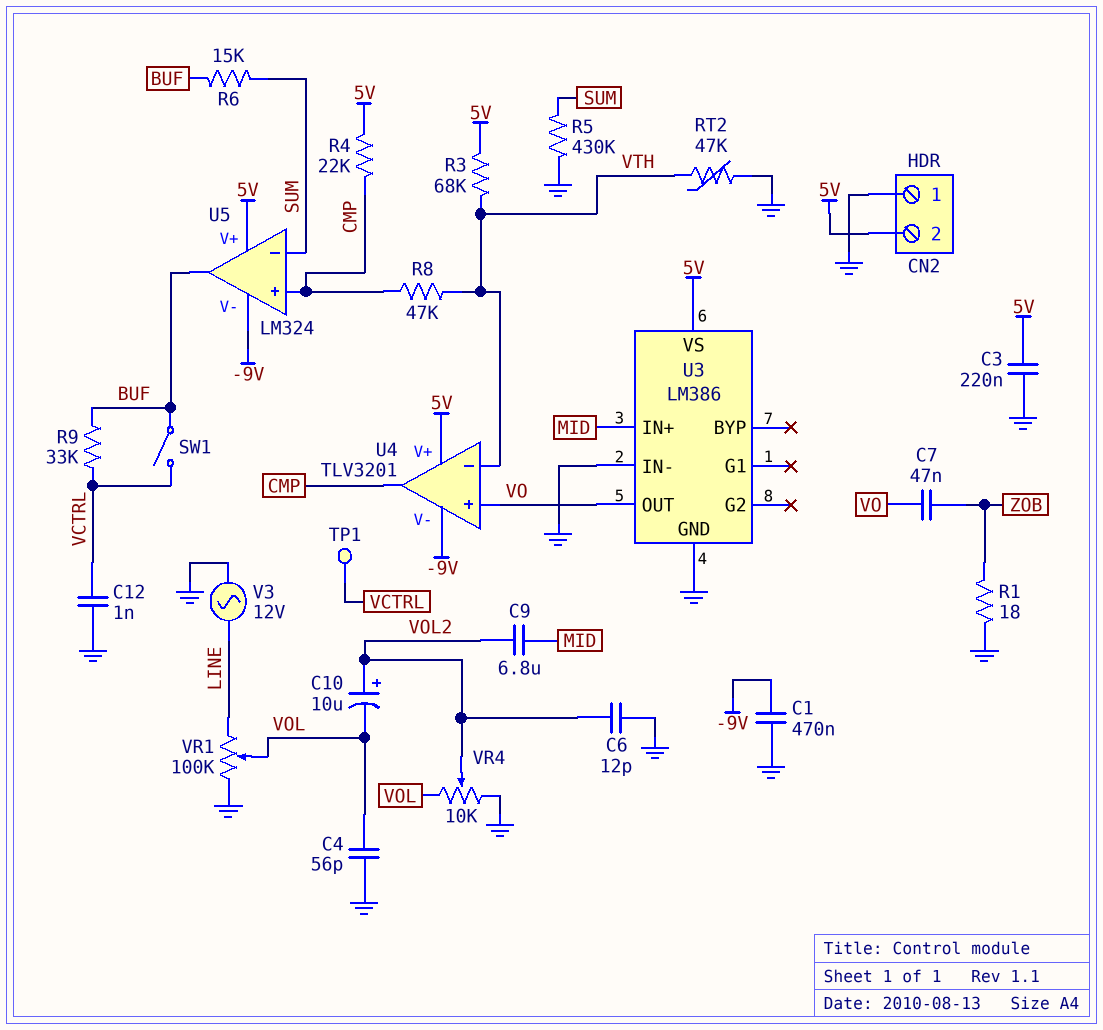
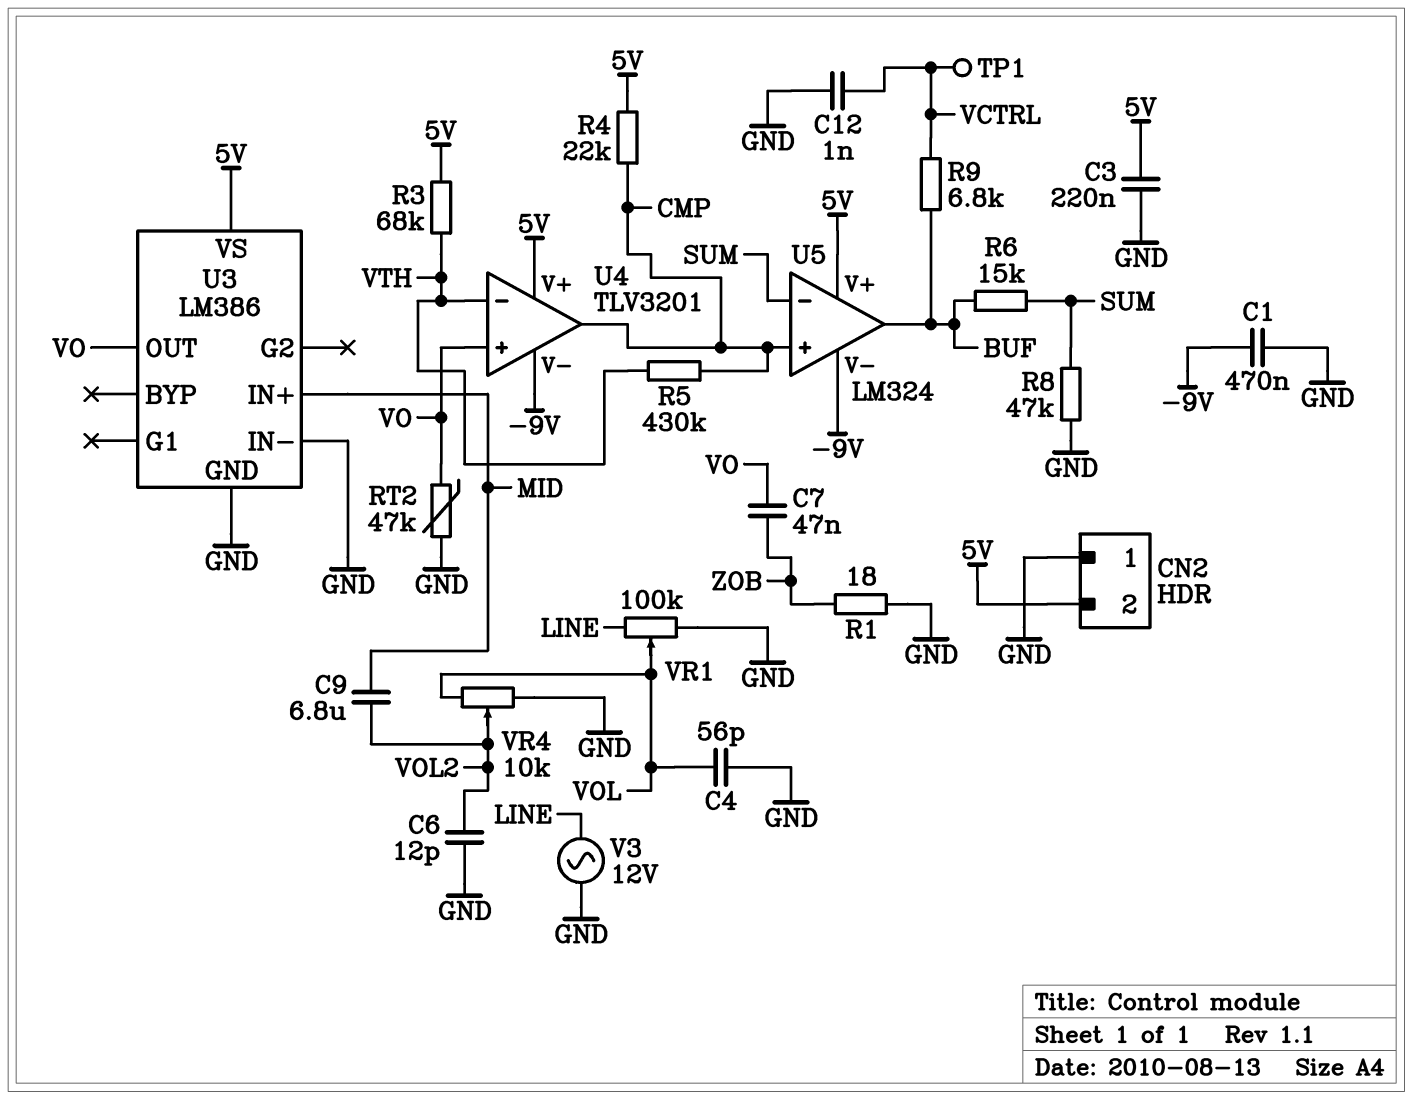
C10: 10uF (plus VOL2, minus VOL) -> none
R5: 430k (GND, SUM) -> 430k (CMP, VTH)
R8: 47k (CMP, VTH) -> 47k (GND, SUM)
R9: 33k (BUF, VCTRL) -> 6.8k (BUF, VCTRL)
RT2: 47k (GND, VTH) -> 47k (GND, VO)
SW1: switch (BUF, VCTRL) -> none

